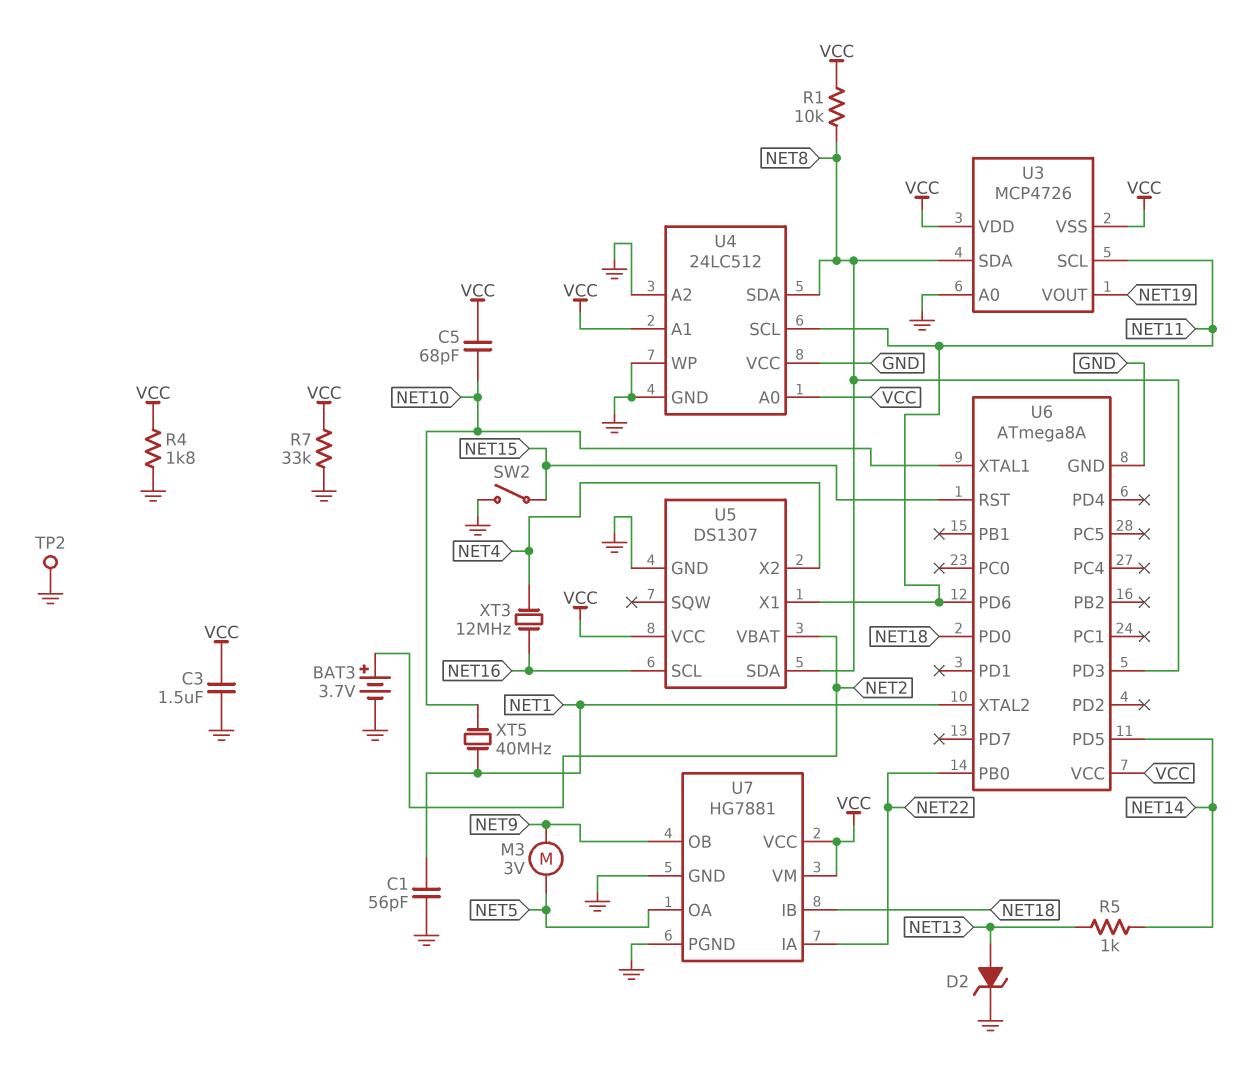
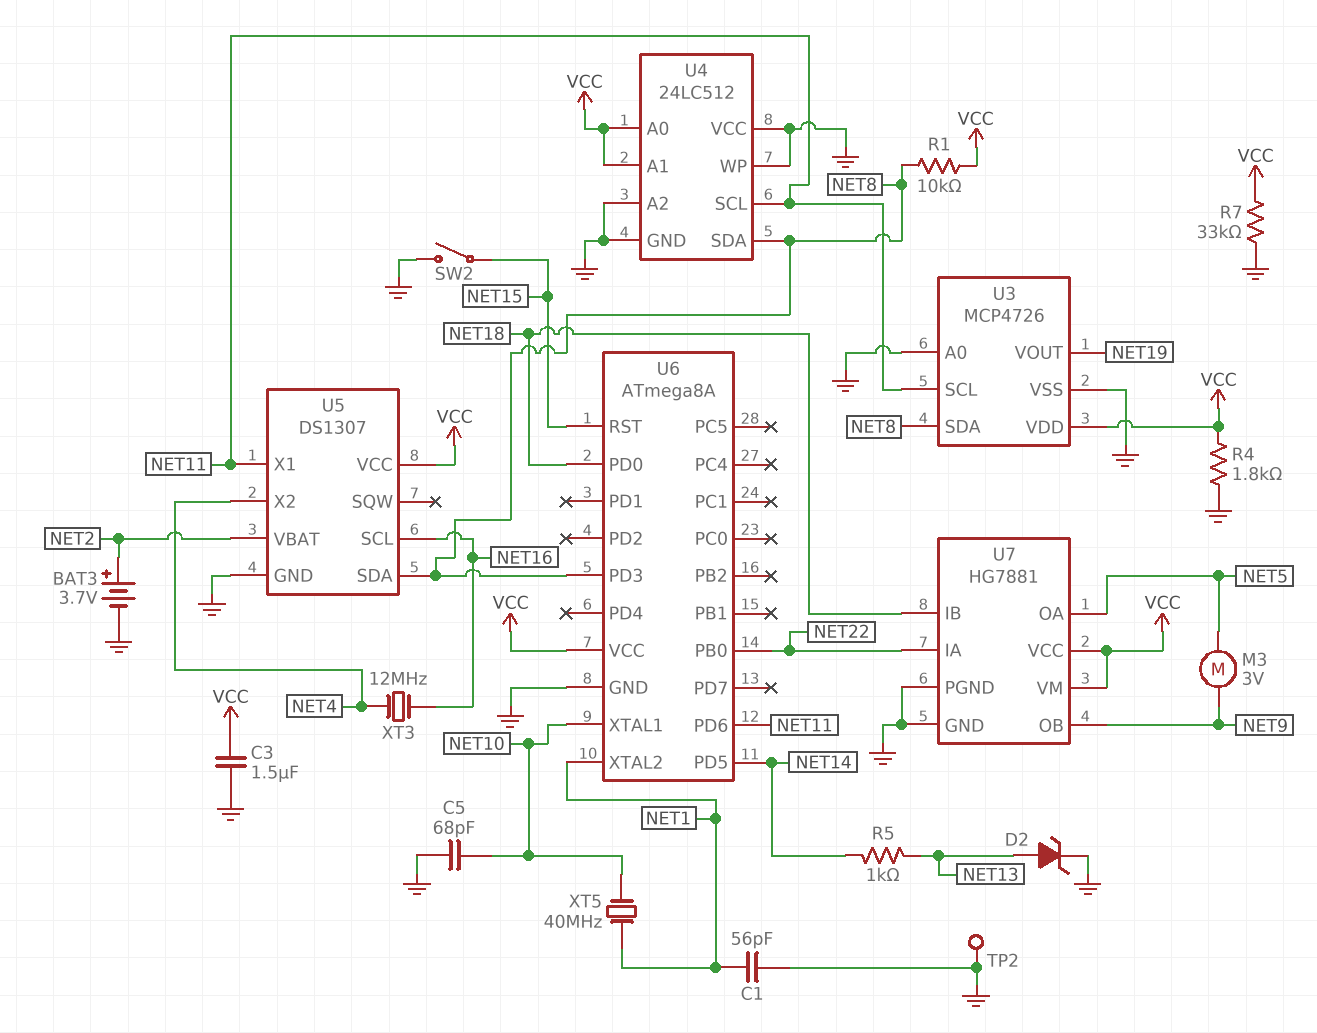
C5: 68pF (NET10, VCC) -> 68pF (GND, NET10)
U3 pin VSS: VCC -> GND

